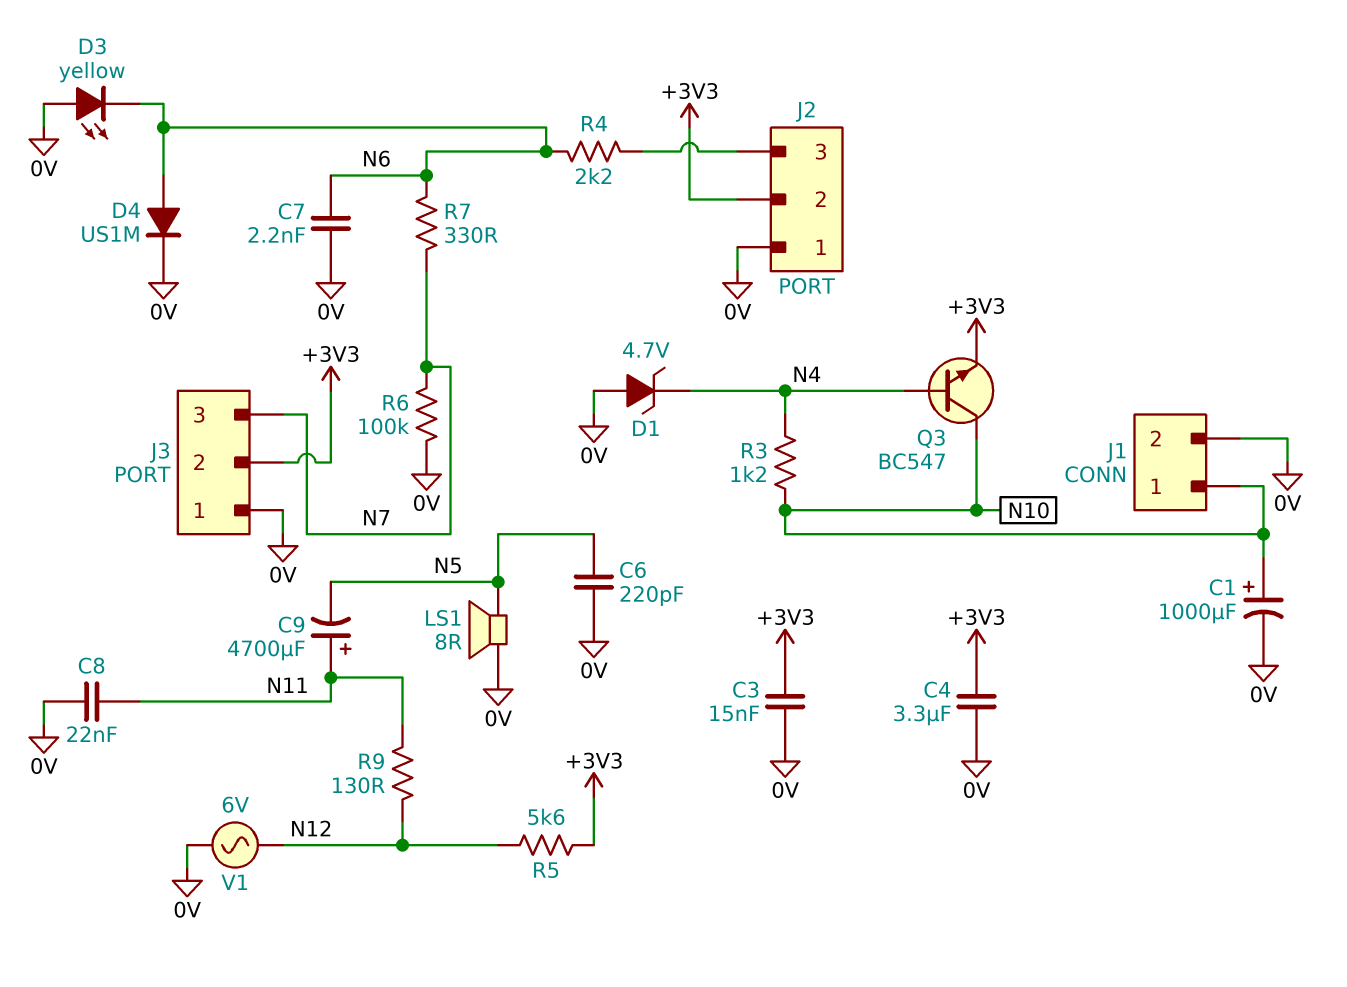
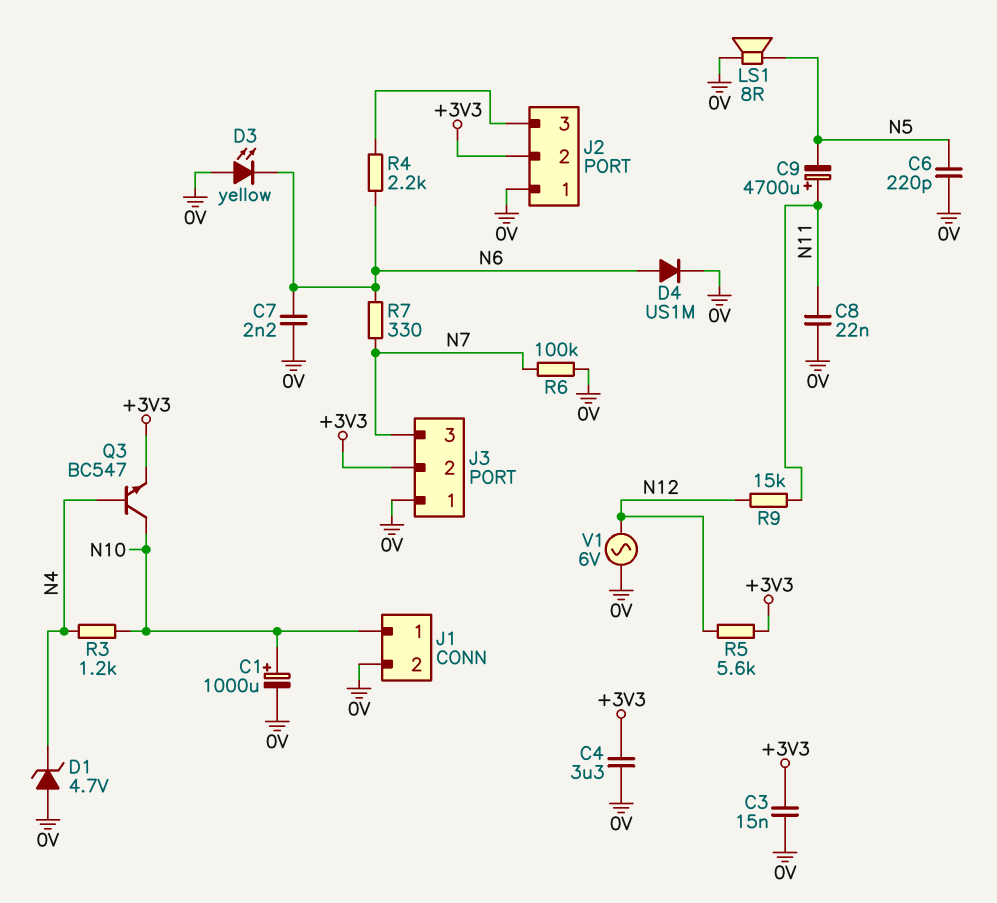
R9: 130 (N11, N12) -> 15k (N11, N12)

